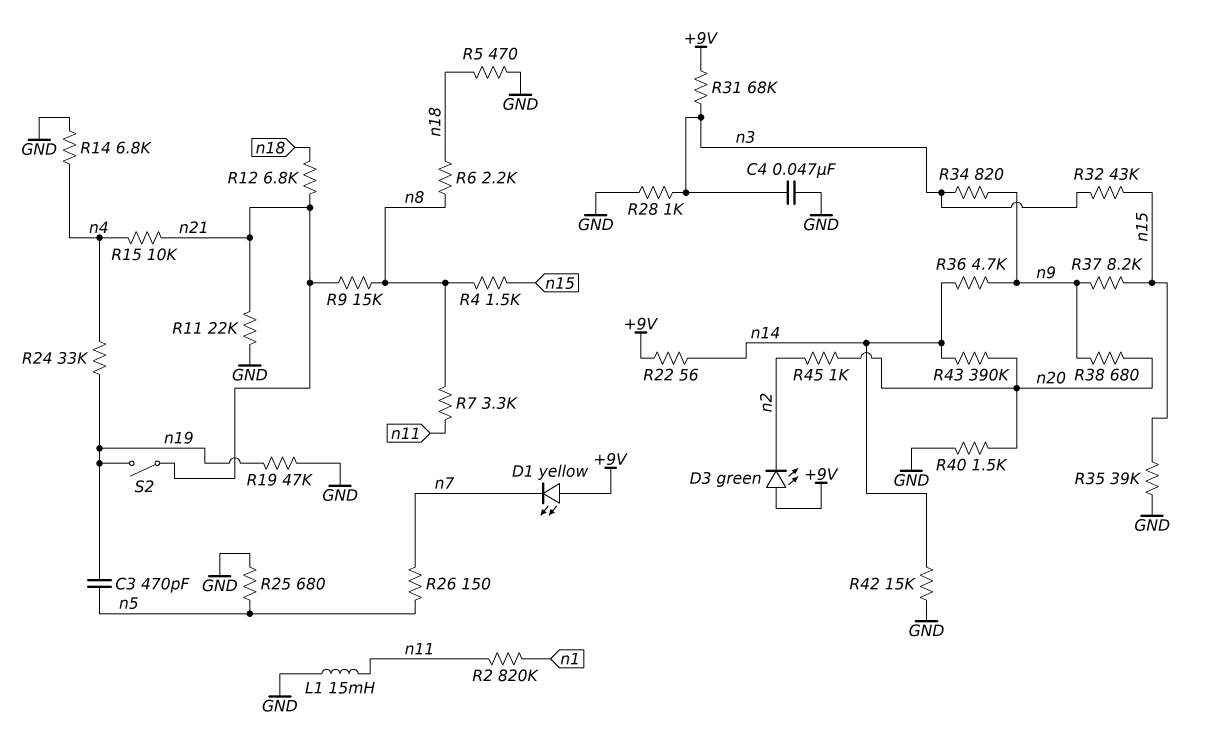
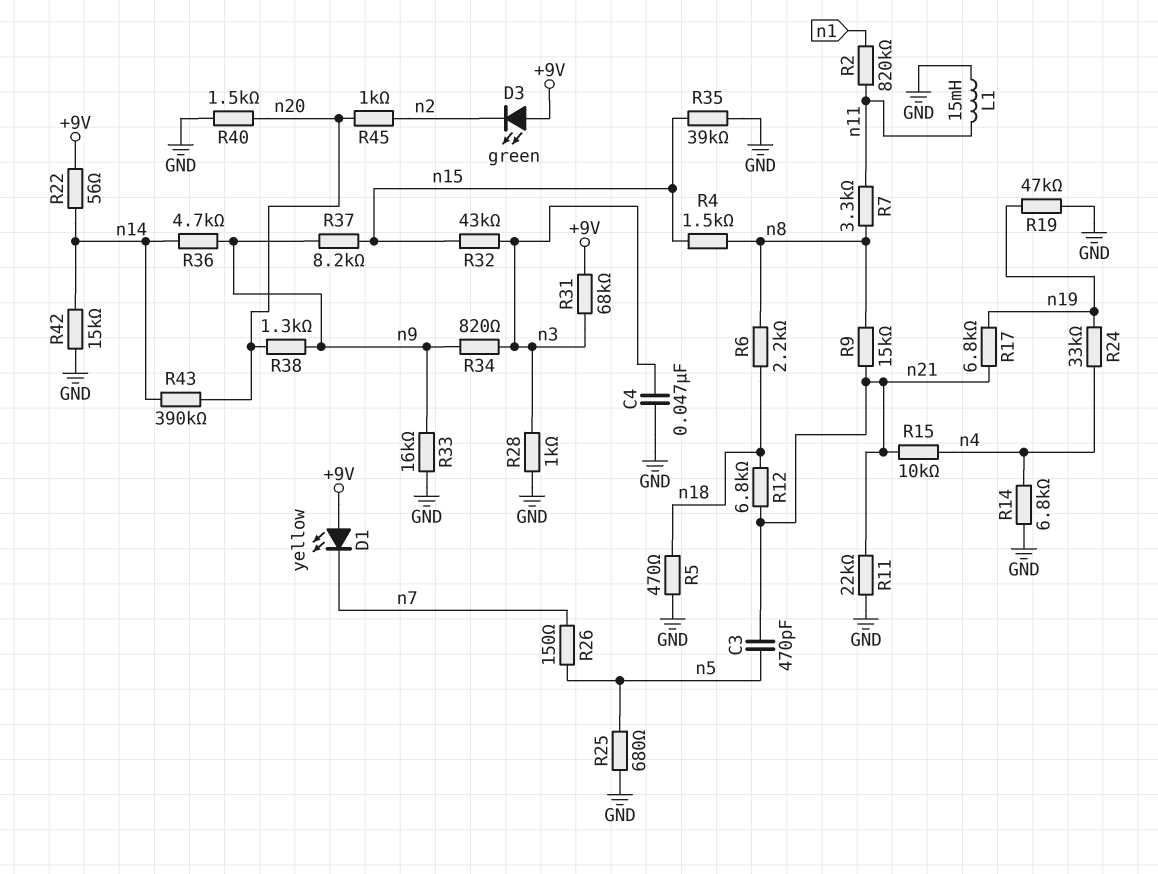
C3: 470pF (n5, n19) -> 470pF (n5, n21)
R17: none -> 6.8k (n19, n21)
R33: none -> 16k (GND, n9)
R38: 680 (n9, n20) -> 1.3k (n9, n20)
S2: switch (n19, n21) -> none

